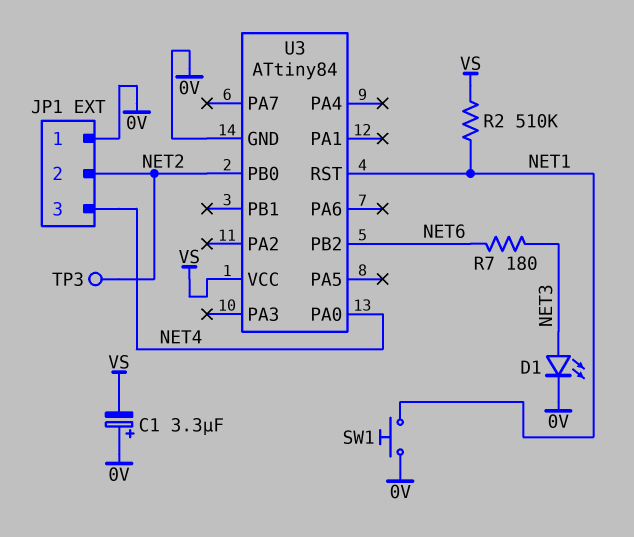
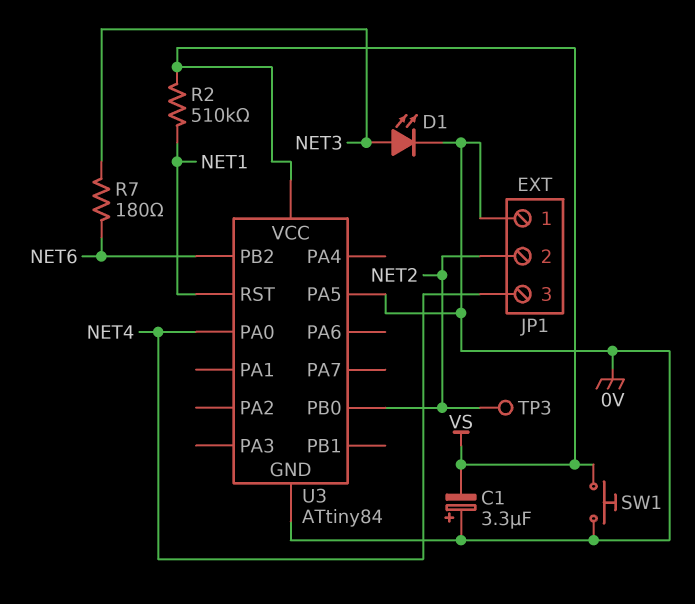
SW1: button (0V, NET1) -> button (0V, VS)
U3 pin PA5: none -> 0V

